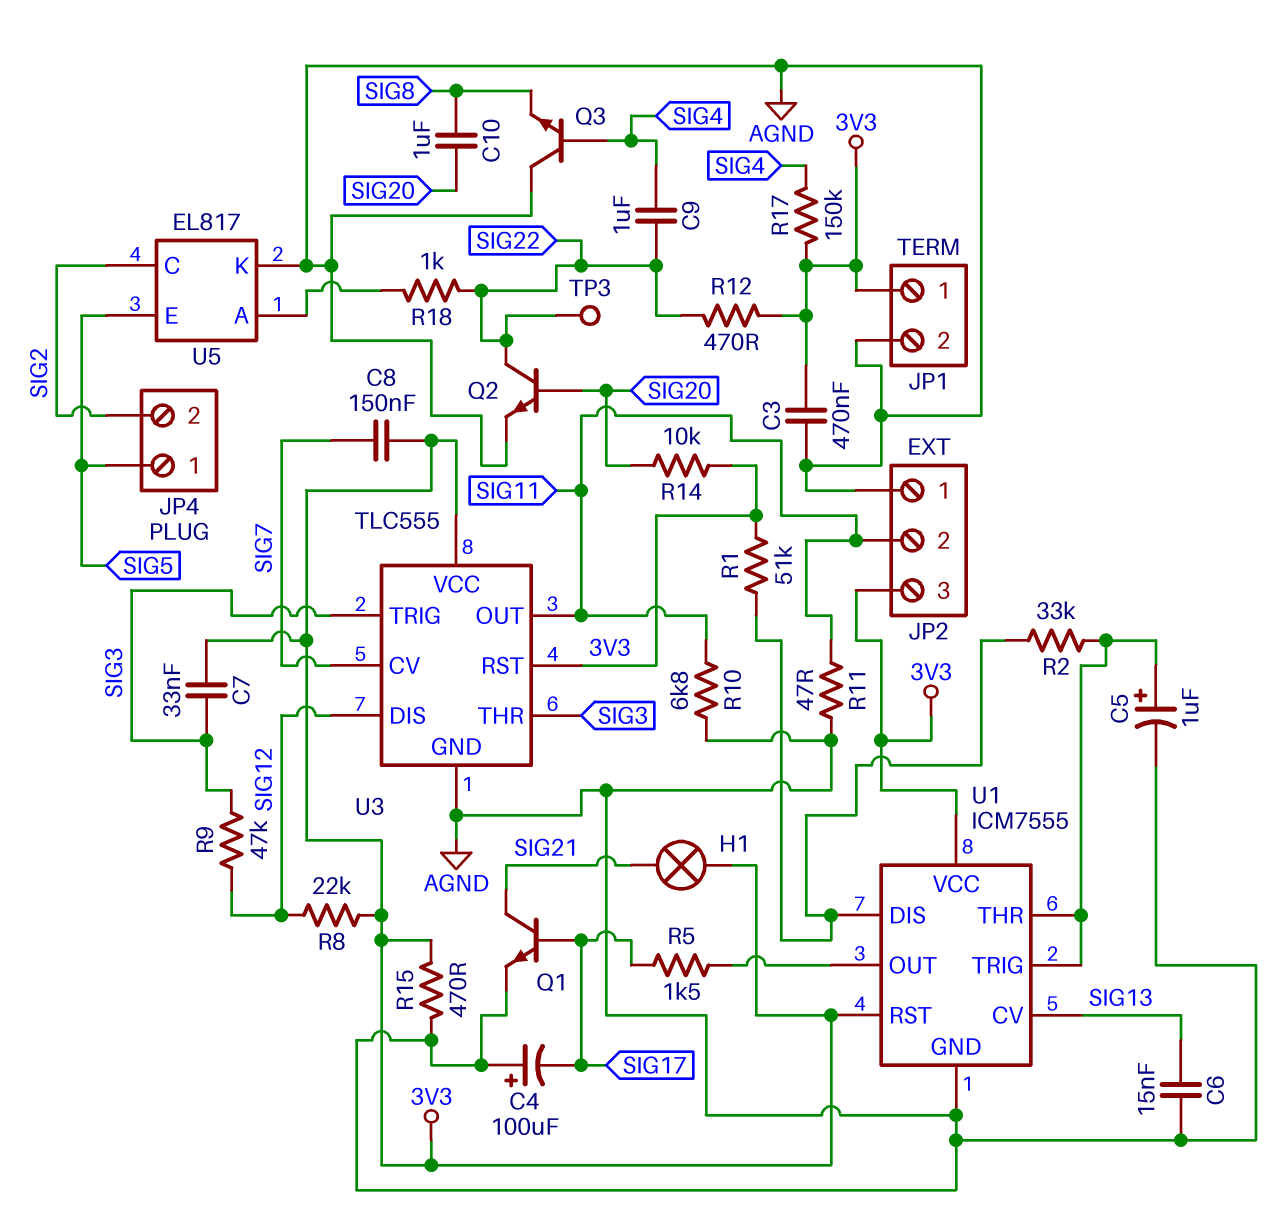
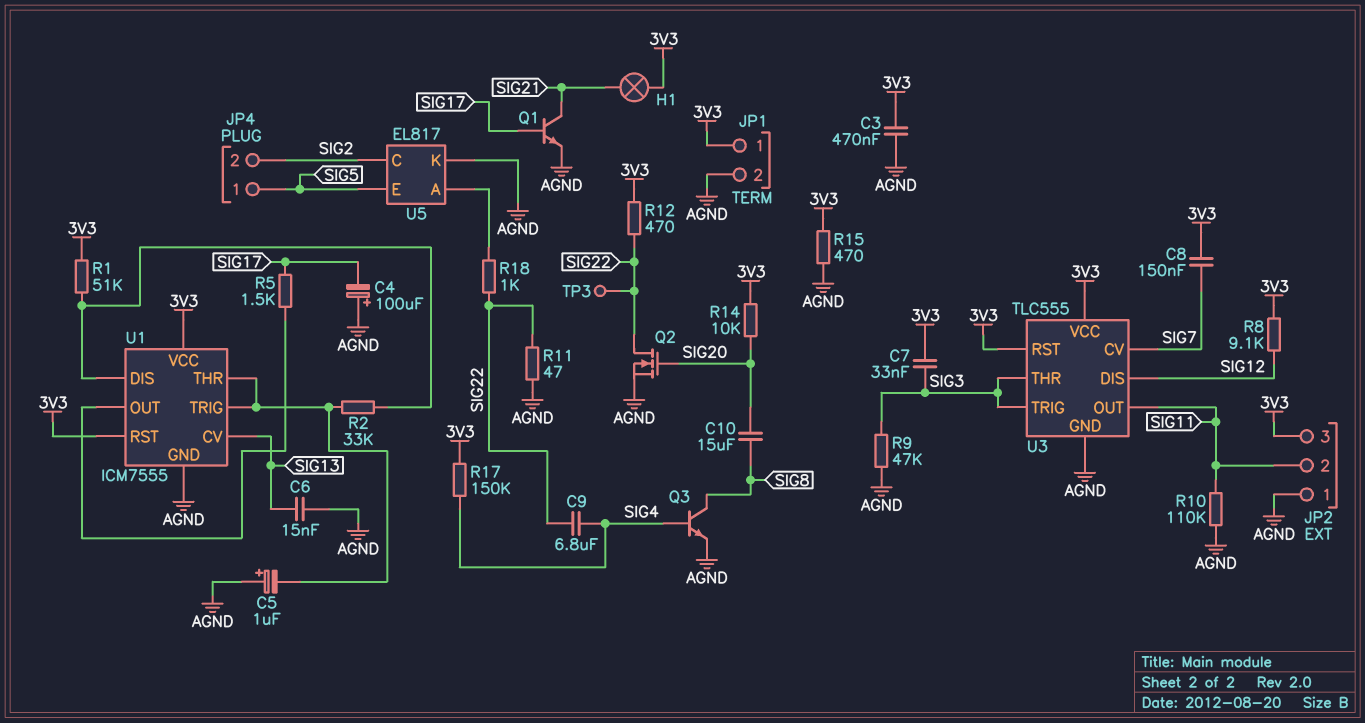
C5: 1uF (plus U1/THR, minus AGND) -> 1uF (plus AGND, minus U1/THR)
C9: 1uF (SIG4, SIG22) -> 6.8uF (SIG4, SIG22)
C10: 1uF (SIG8, SIG20) -> 15uF (SIG8, SIG20)
Q2: NPN (B SIG20, C SIG22, E AGND) -> NMOS (G SIG20, D SIG22, S AGND)
Q3: NPN (B SIG4, C AGND, E SIG8) -> NPN (B SIG4, C SIG8, E AGND)
R8: 22k (3V3, SIG12) -> 9.1k (3V3, SIG12)
R9: 47k (SIG3, SIG12) -> 47k (AGND, SIG3)
R10: 6.8k (AGND, SIG11) -> 110k (AGND, SIG11)
R11: 47 (AGND, SIG11) -> 47 (AGND, SIG22)

